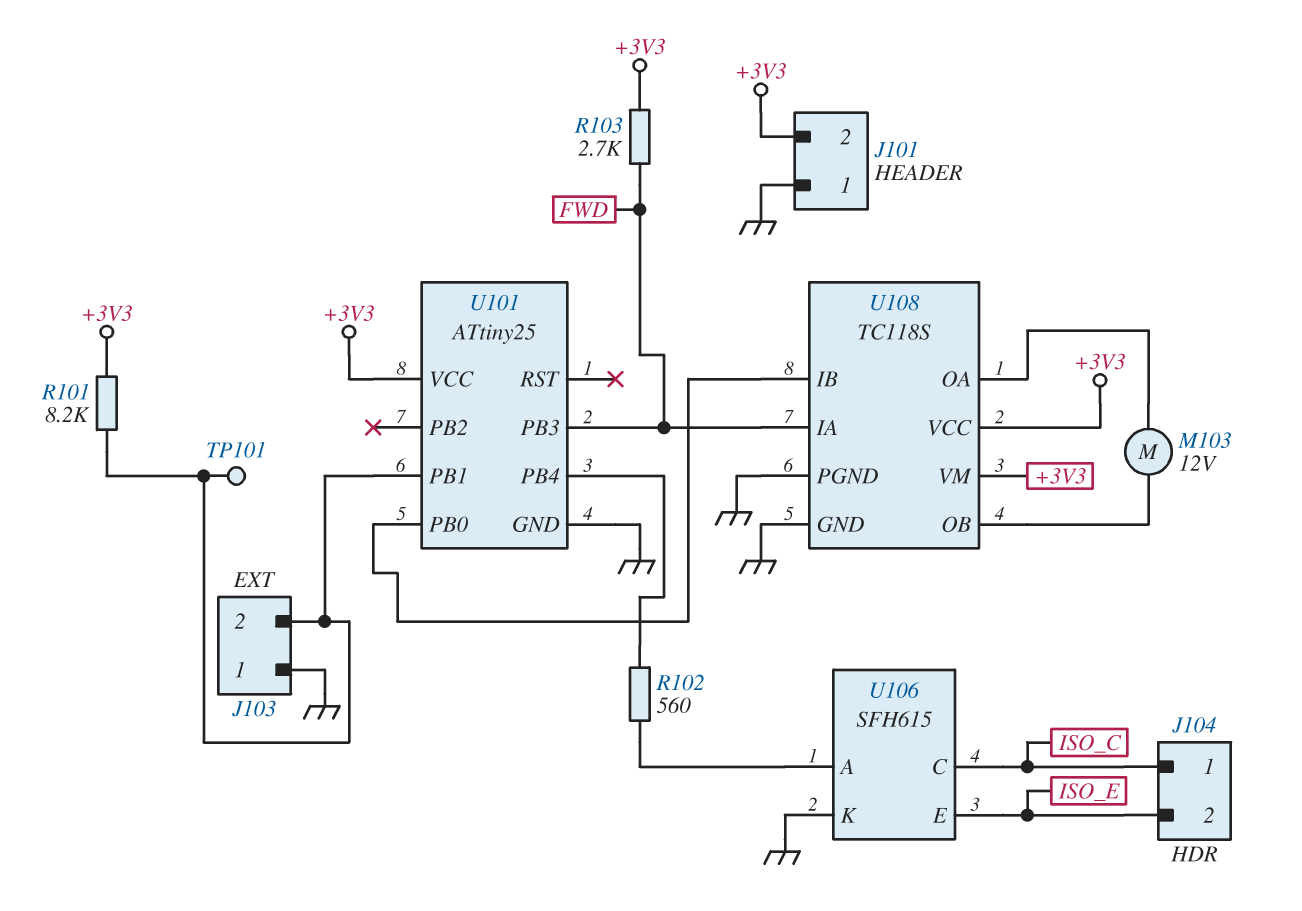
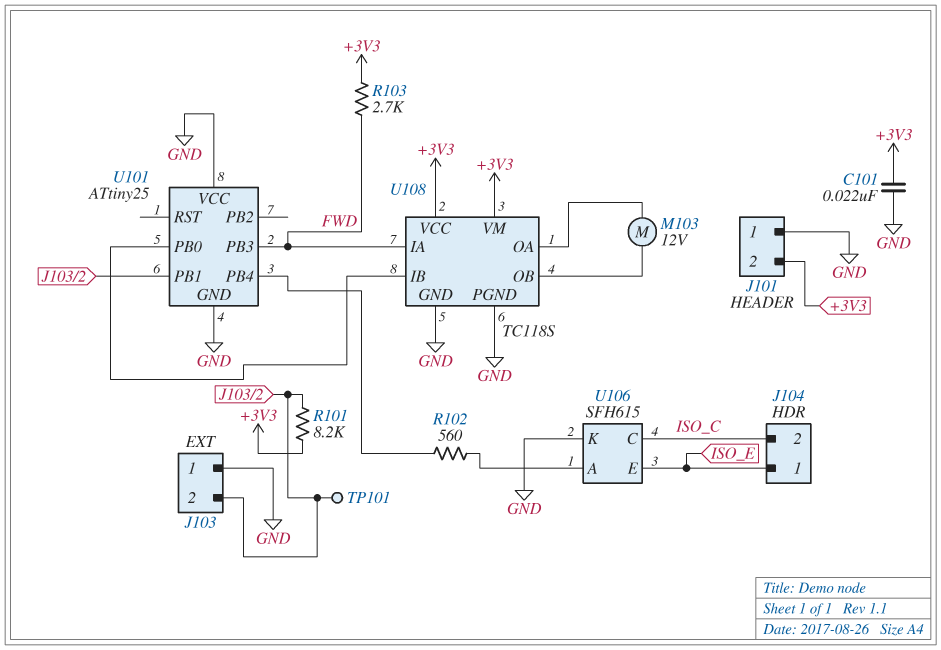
C101: none -> 22nF (+3V3, GND)
J104 pin 1: ISO_C -> ISO_E
J104 pin 2: ISO_E -> ISO_C
U101 pin VCC: +3V3 -> GND

